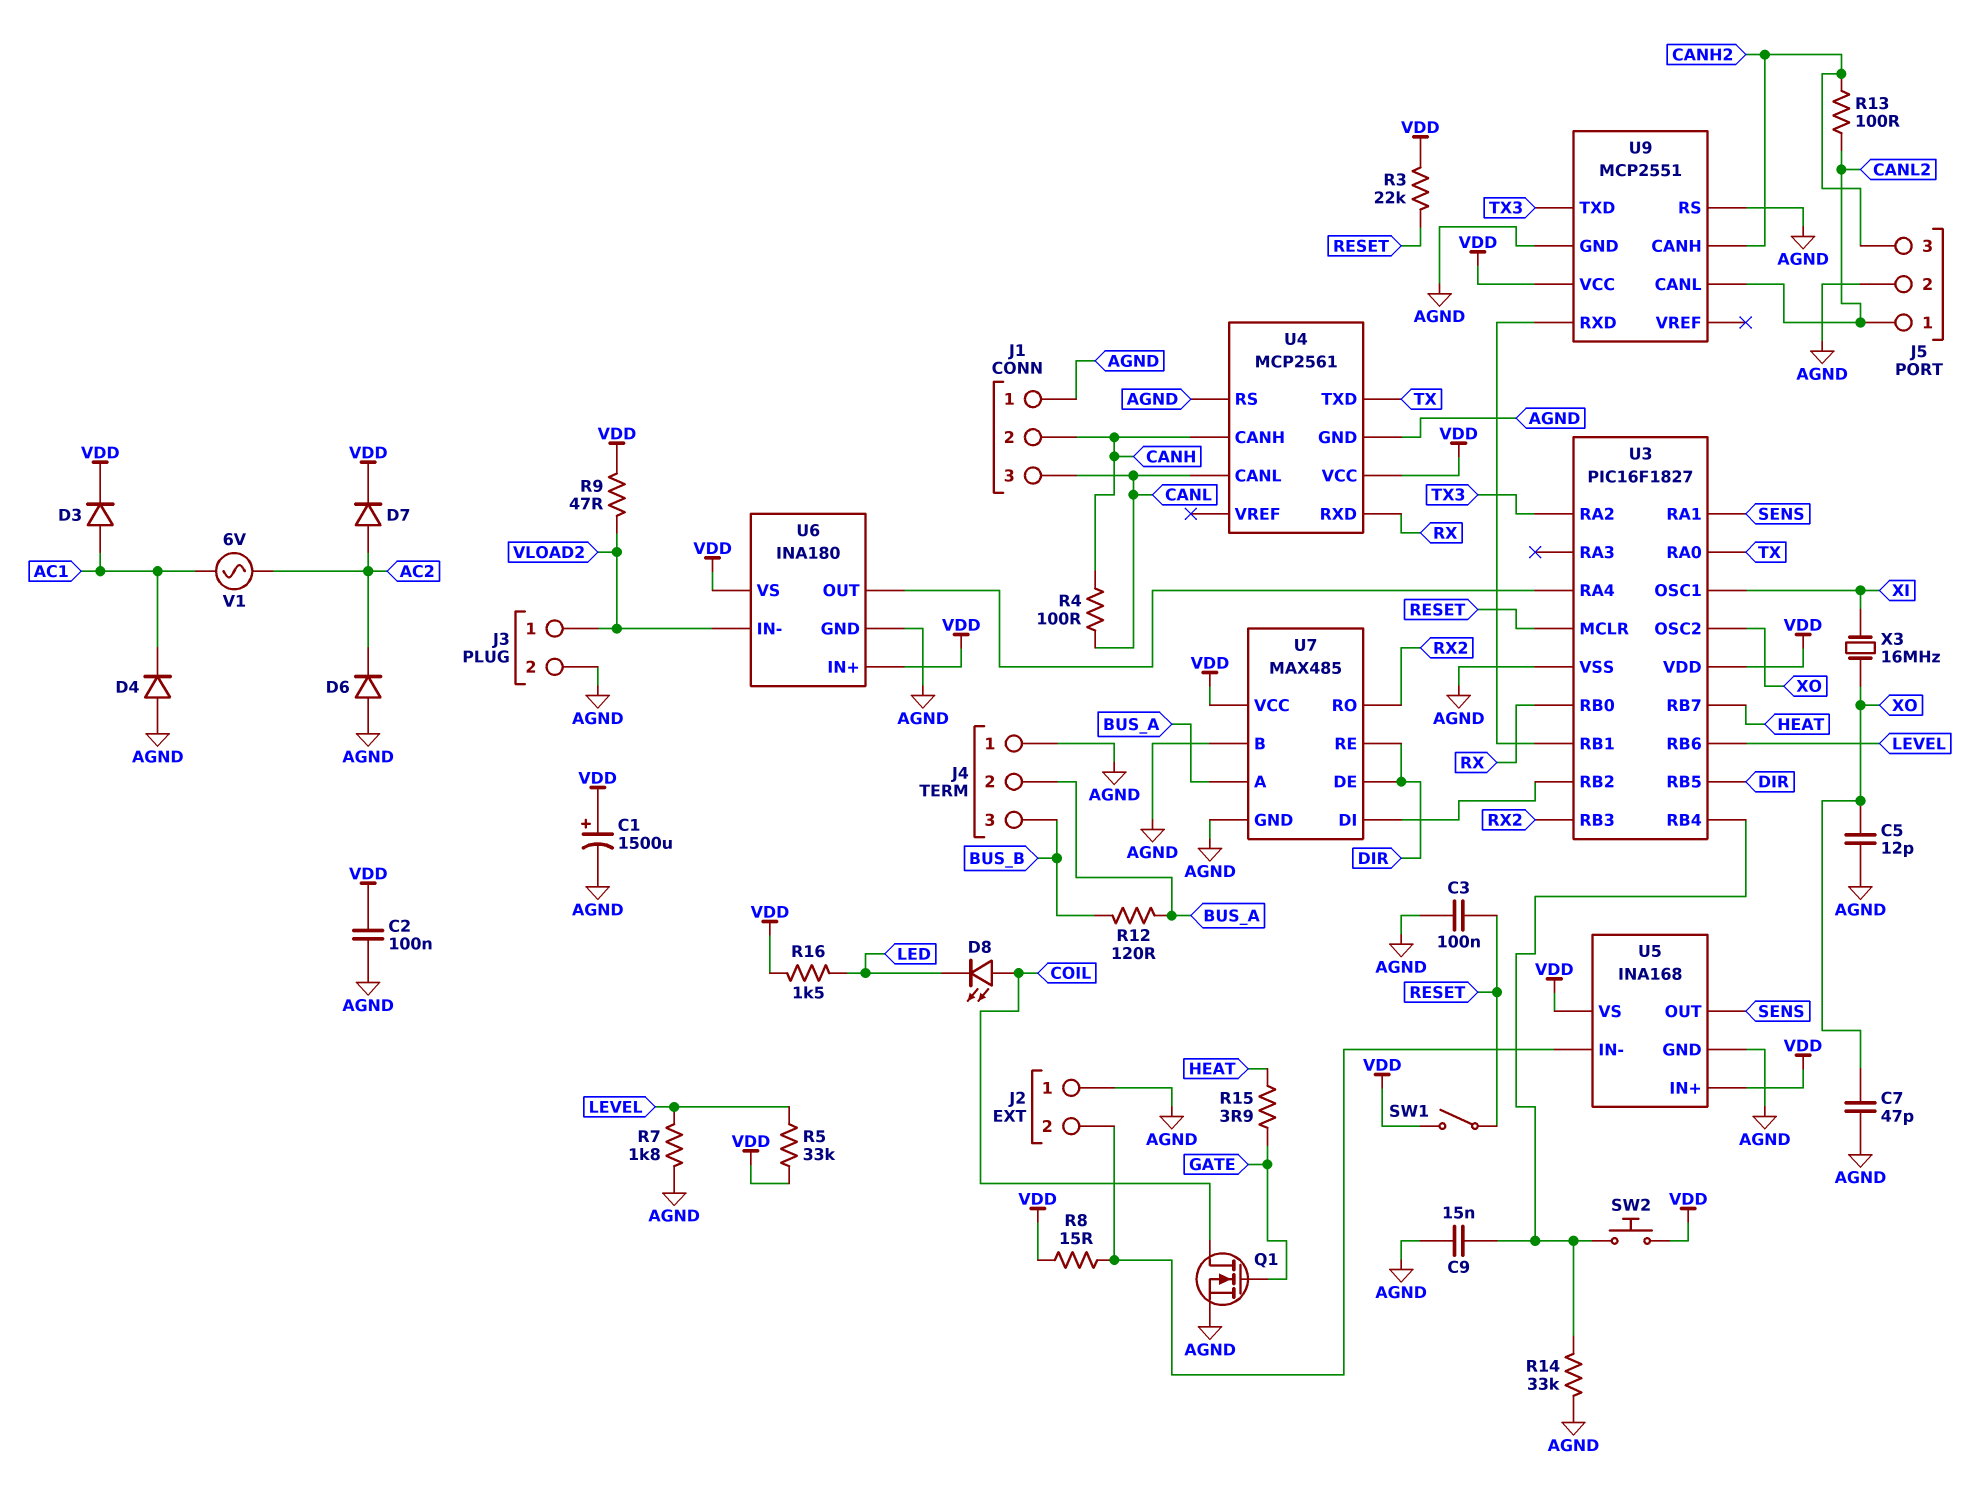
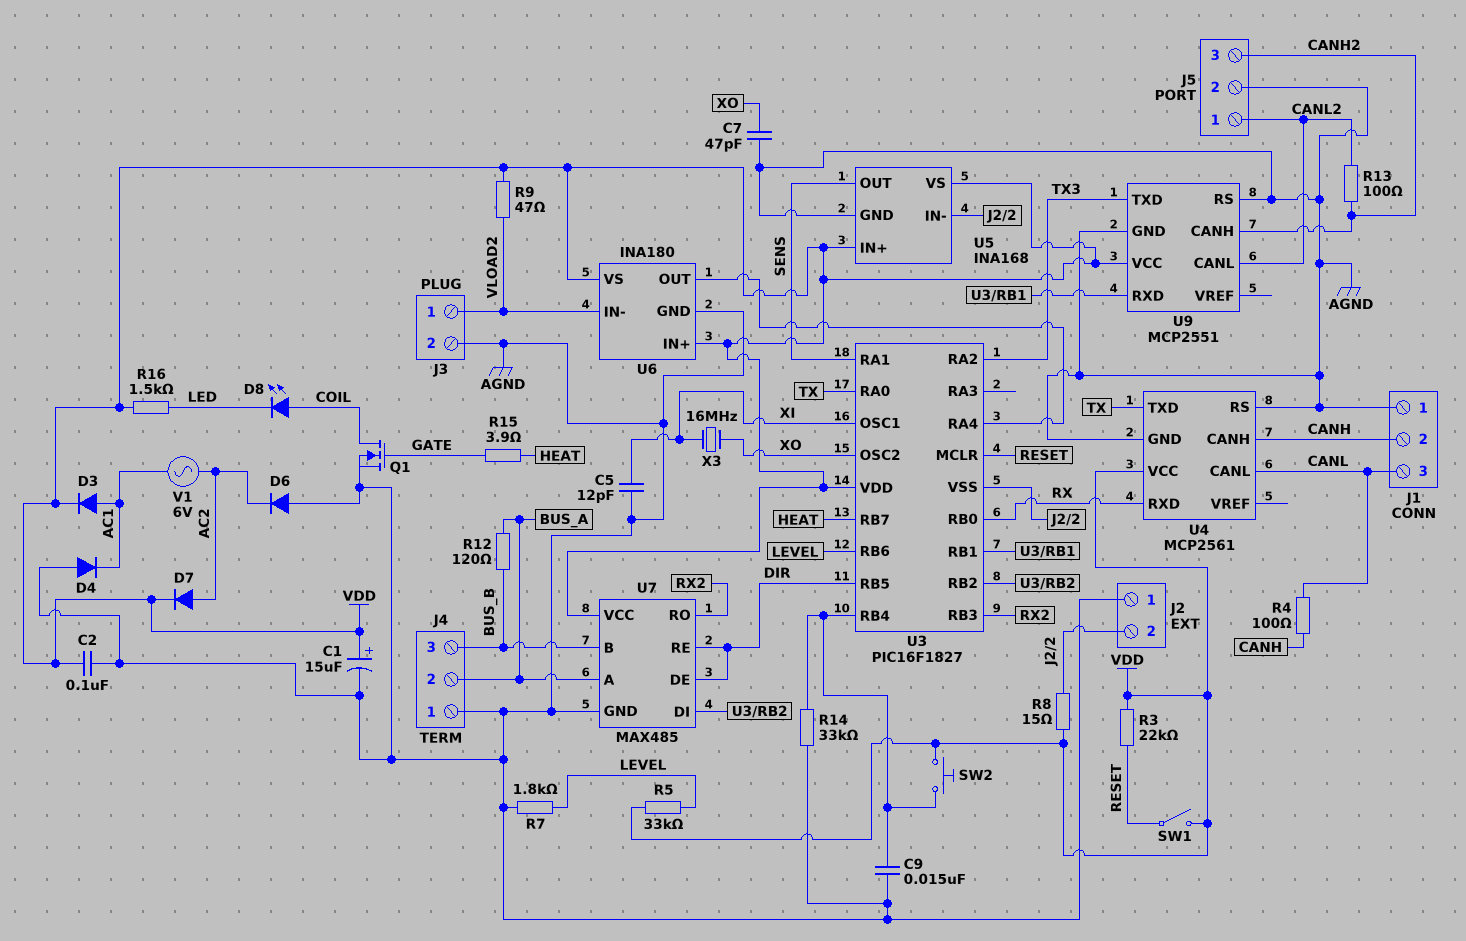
C1: 1500uF (plus VDD, minus AGND) -> 15uF (plus VDD, minus AGND)
C3: 100nF (AGND, RESET) -> none
C5: 12pF (AGND, XO) -> 12pF (AGND, XI)
U3 pin VSS: AGND -> J2/2
U7 pin B: AGND -> BUS_B

